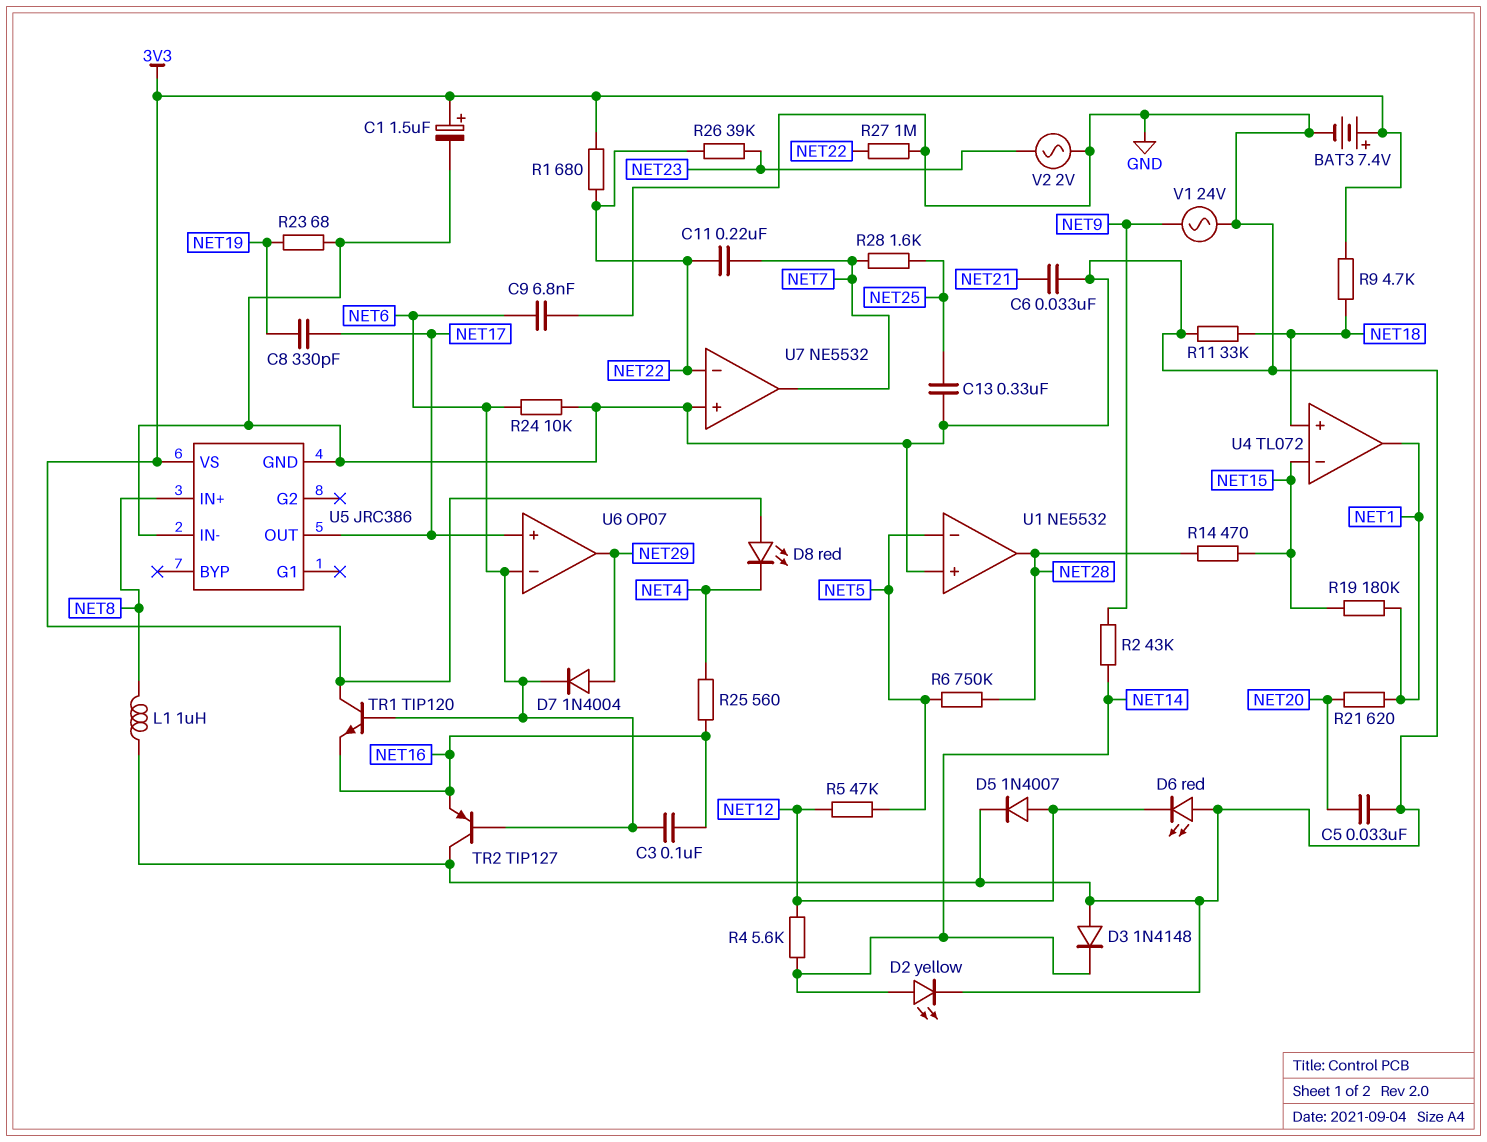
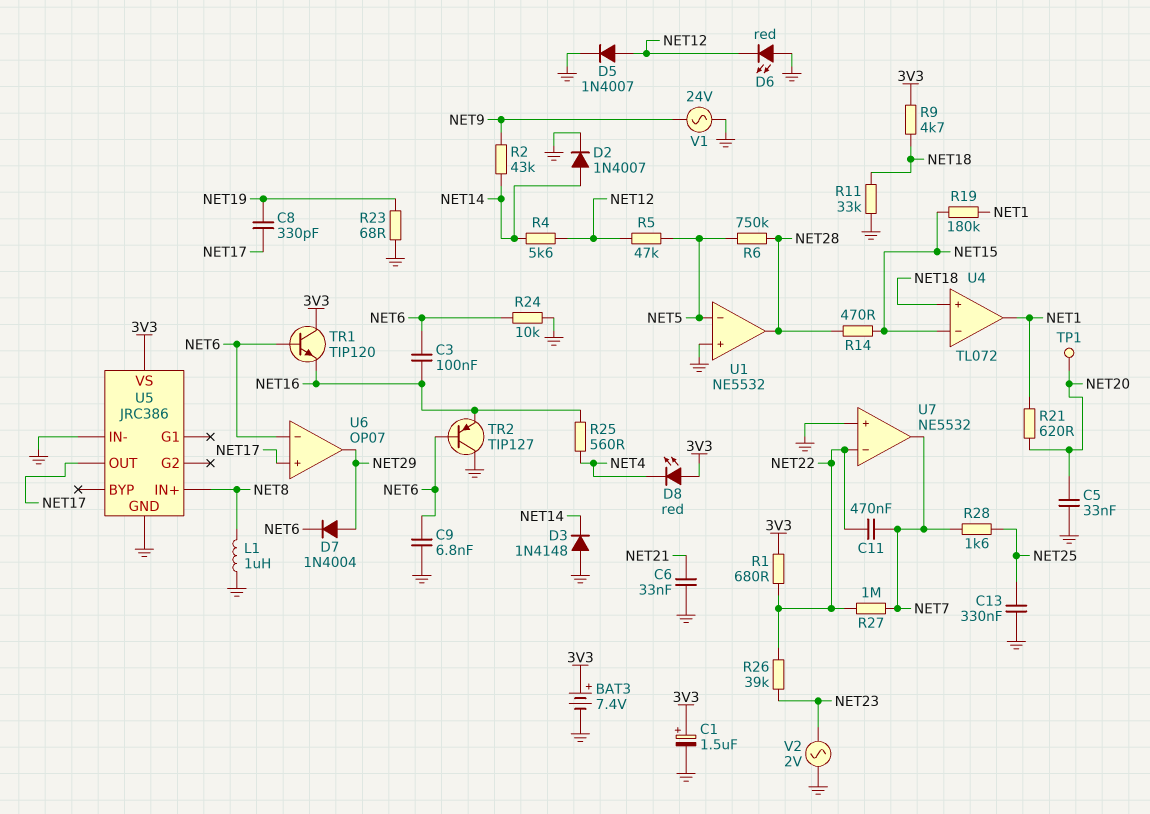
C11: 220nF (NET7, NET22) -> 470nF (NET7, NET22)
D2: LED yellow (A NET14, K GND) -> diode 1N4007 (A NET14, K GND)
R27: 1M (GND, NET22) -> 1M (NET7, NET22)
TP1: none -> test point (NET20)

